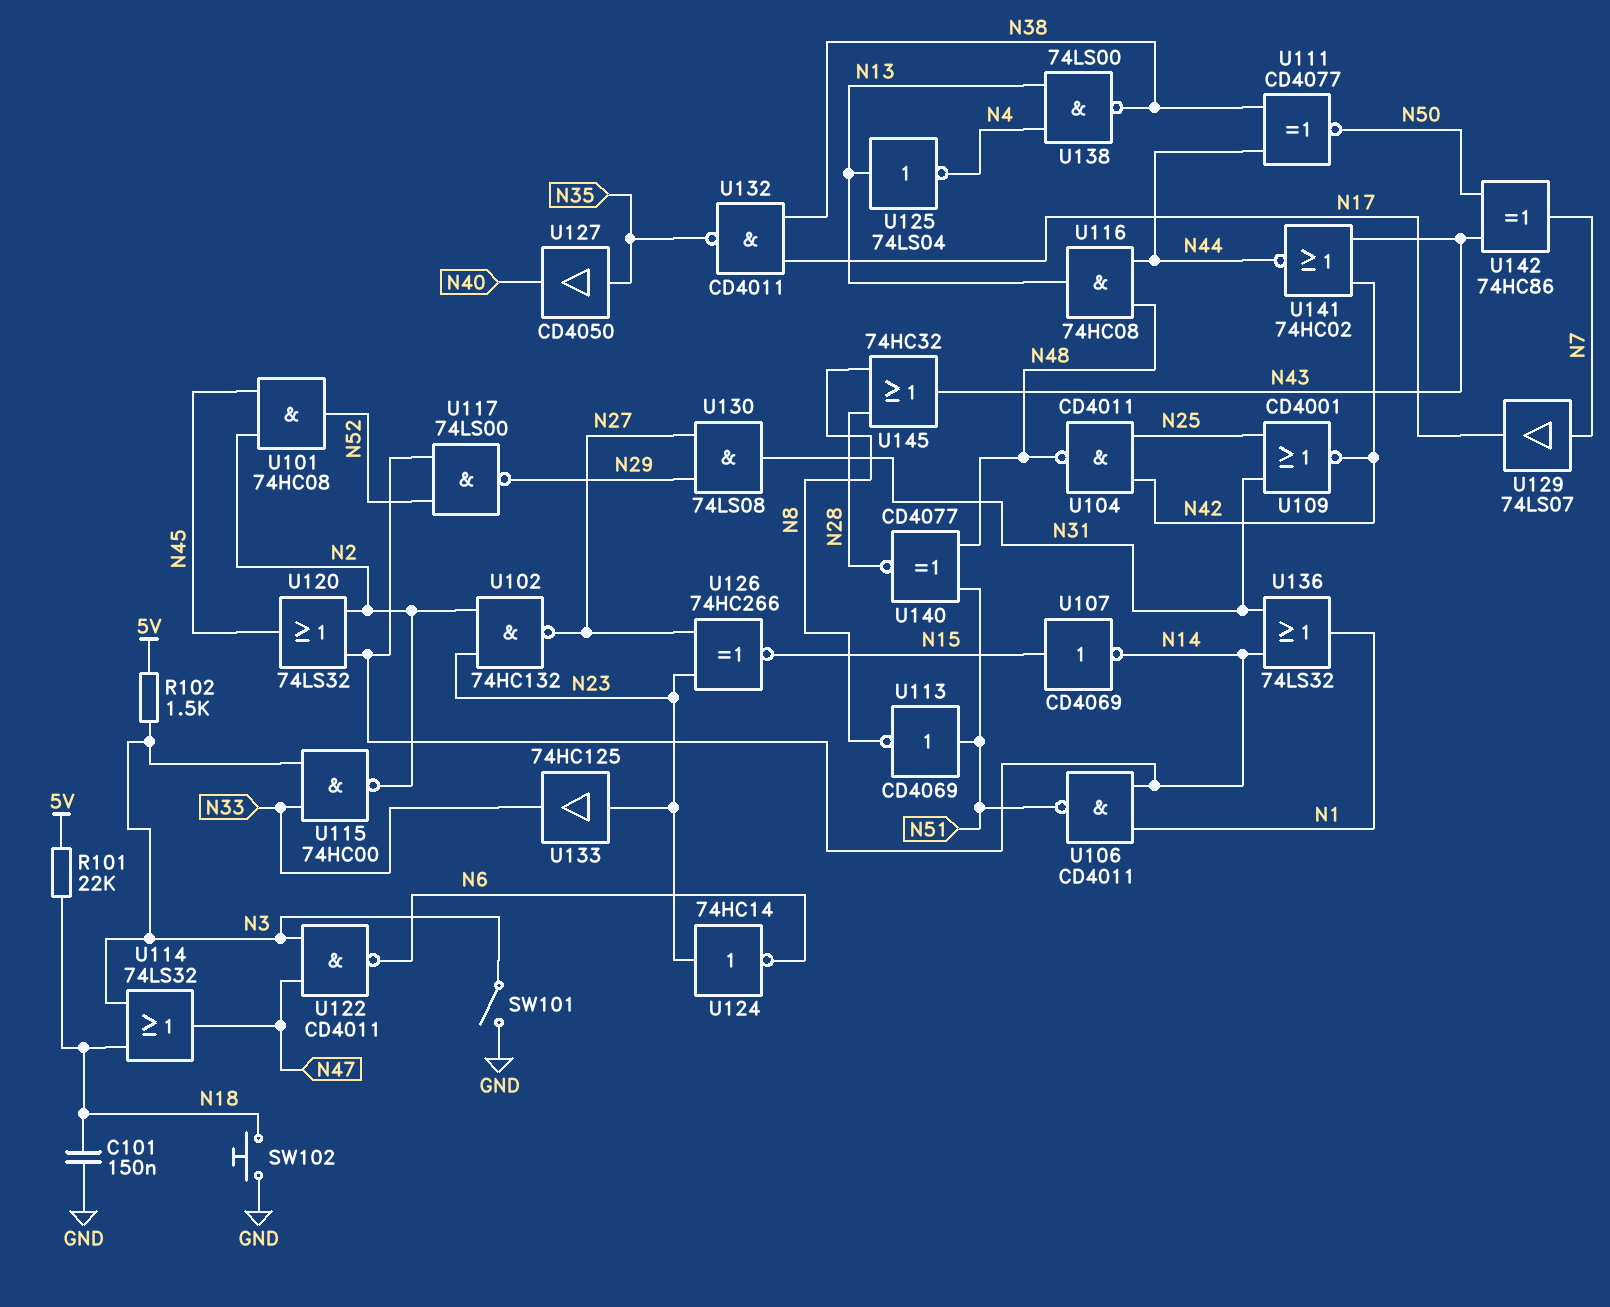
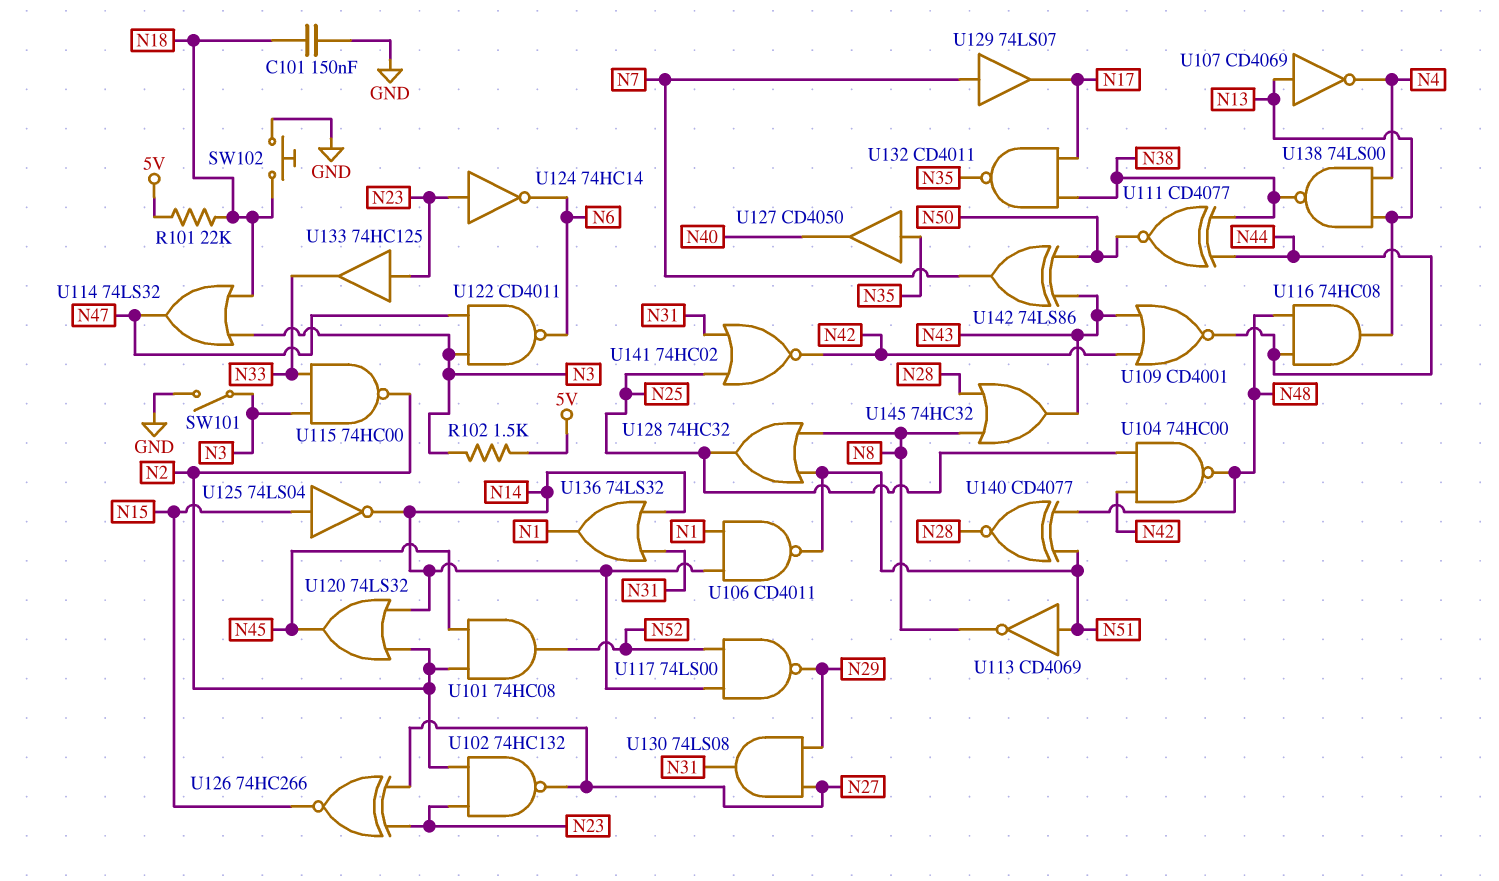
U104: NAND CD4011 (in N25, in N42, out N48) -> NAND 74HC00 (in N25, in N42, out N48)
U107: NOT CD4069 (in N15, out N14) -> NOT CD4069 (in N13, out N4)
U109: NOR CD4001 (in N25, in N31, out N42) -> NOR CD4001 (in N42, in N43, out N44)
U125: NOT 74LS04 (in N13, out N4) -> NOT 74LS04 (in N15, out N14)
U128: none -> OR 74HC32 (in N8, in N51, out N25)
U141: NOR 74HC02 (in N42, in N43, out N44) -> NOR 74HC02 (in N25, in N31, out N42)
U142: XOR 74HC86 (in N43, in N50, out N7) -> XOR 74LS86 (in N43, in N50, out N7)

